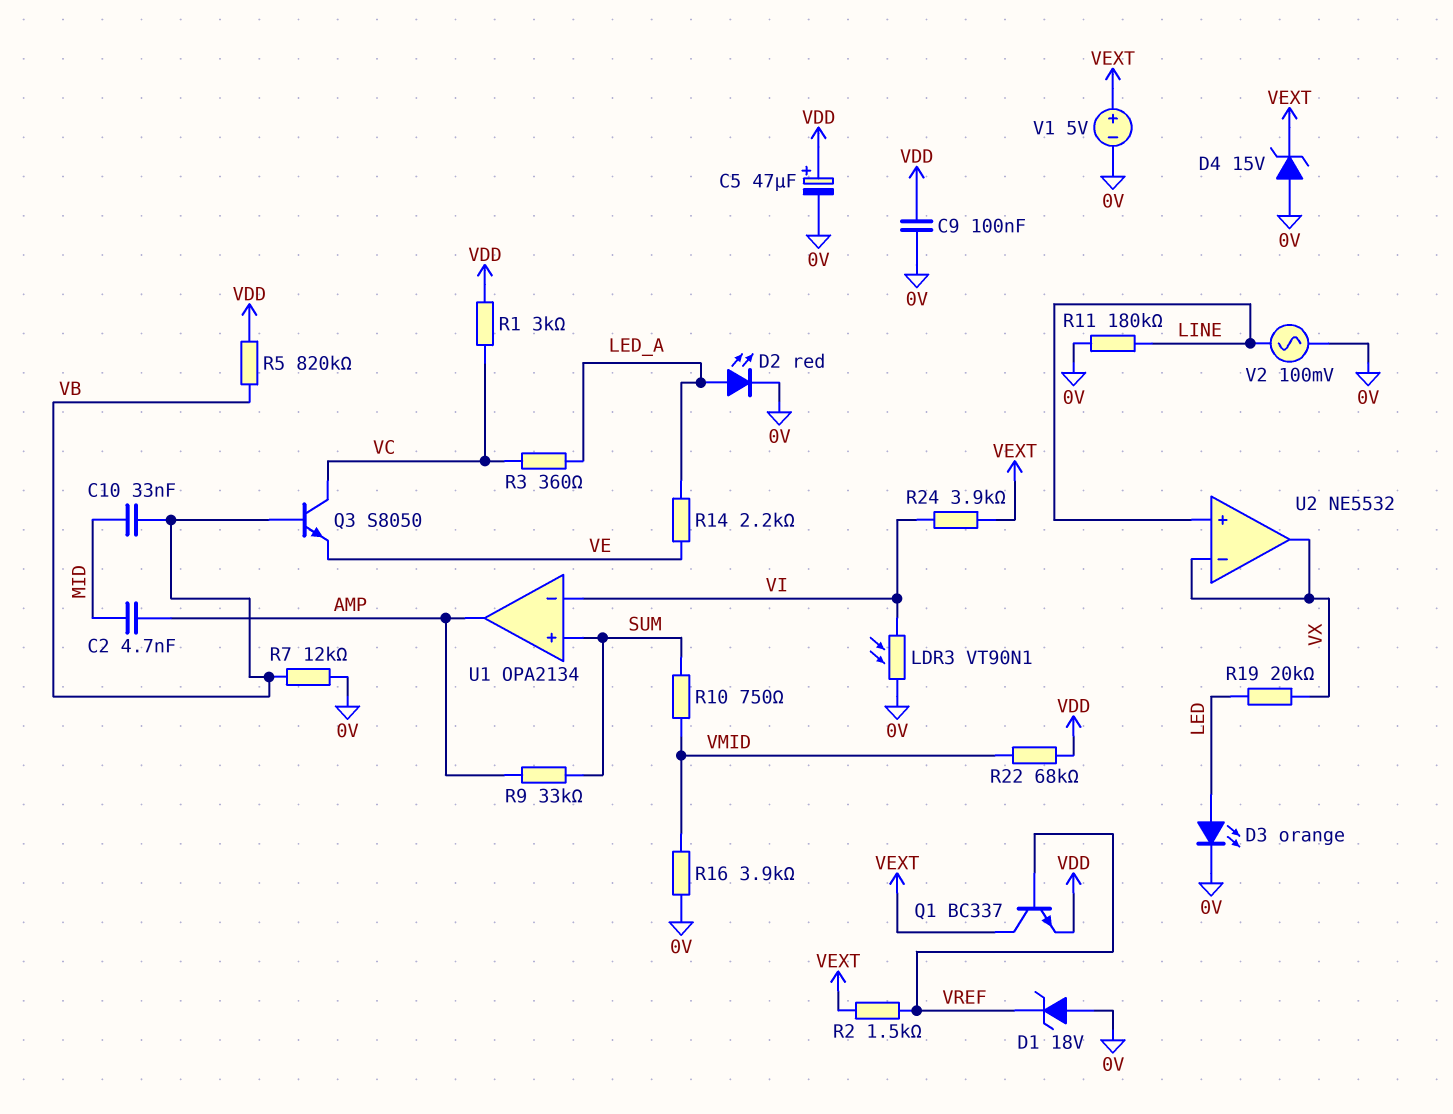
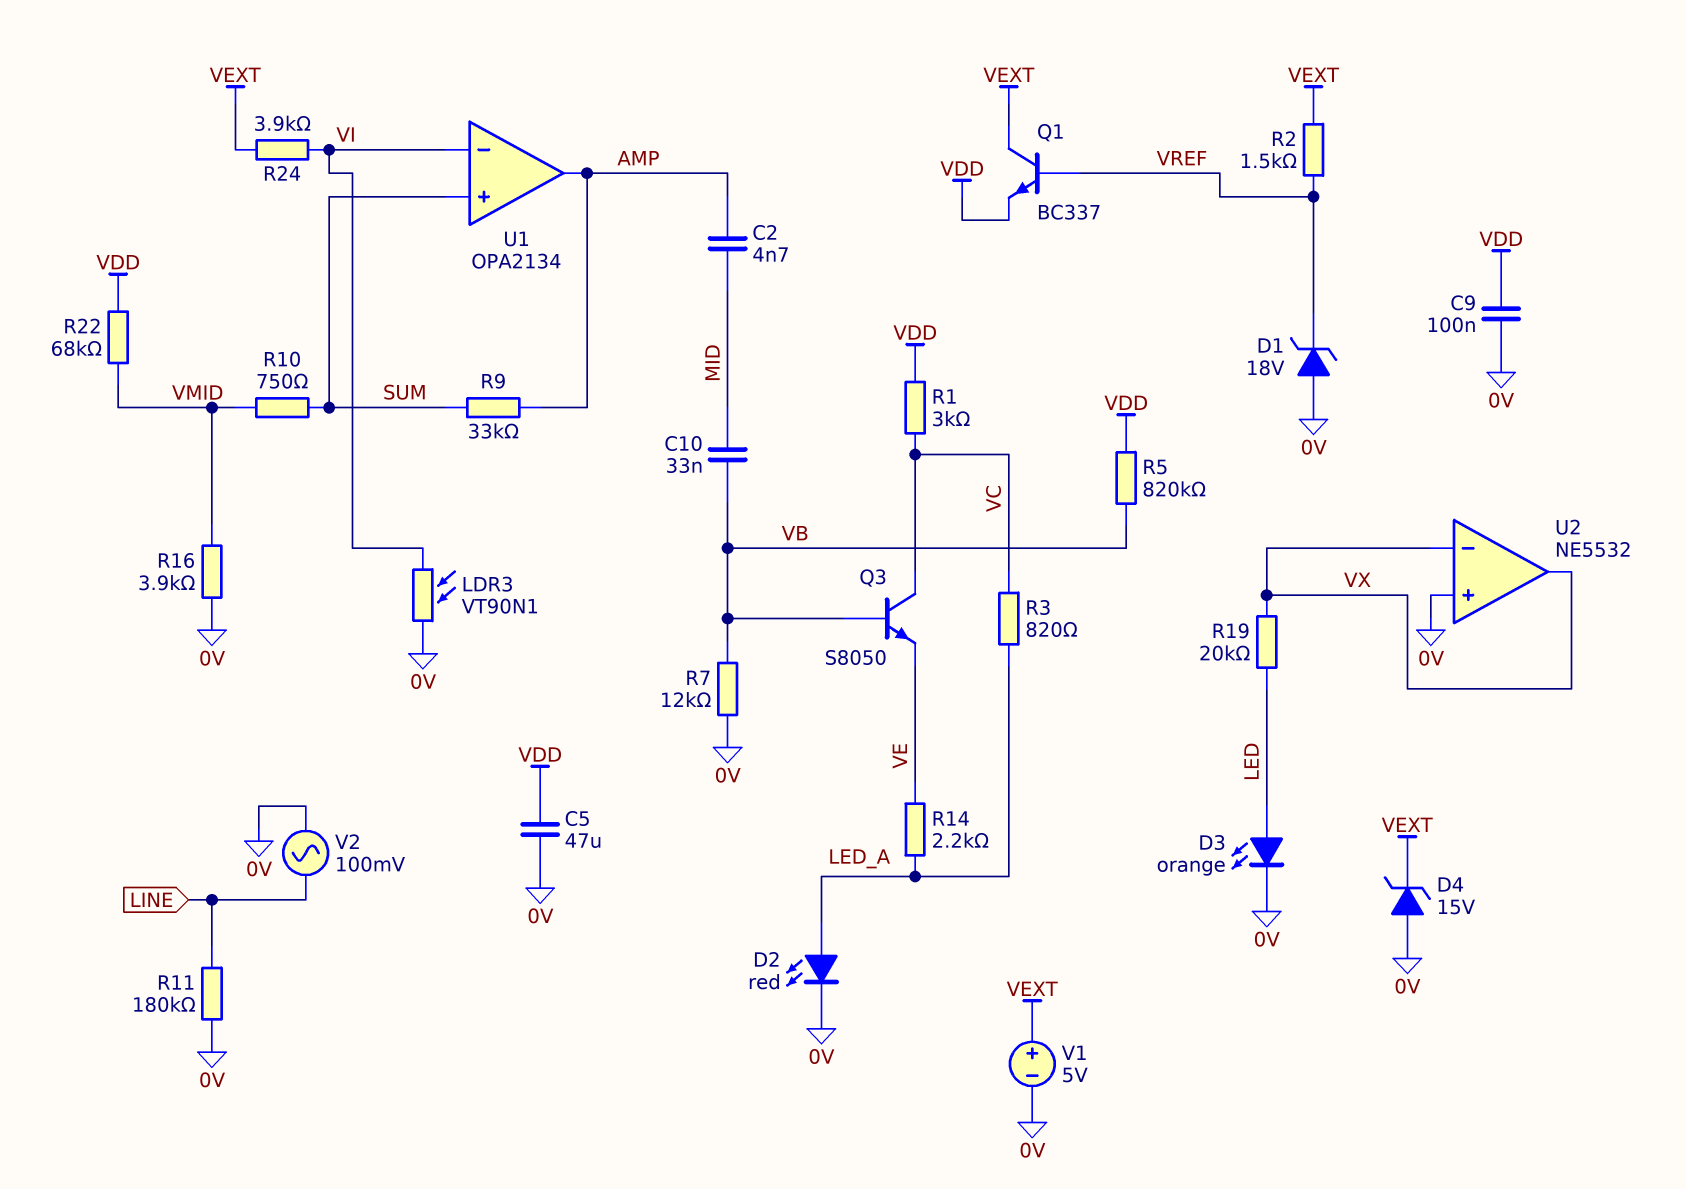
C5: 47uF (plus VDD, minus 0V) -> 47uF (0V, VDD)
R3: 360 (LED_A, VC) -> 820 (LED_A, VC)
U2 pin in+: LINE -> 0V

